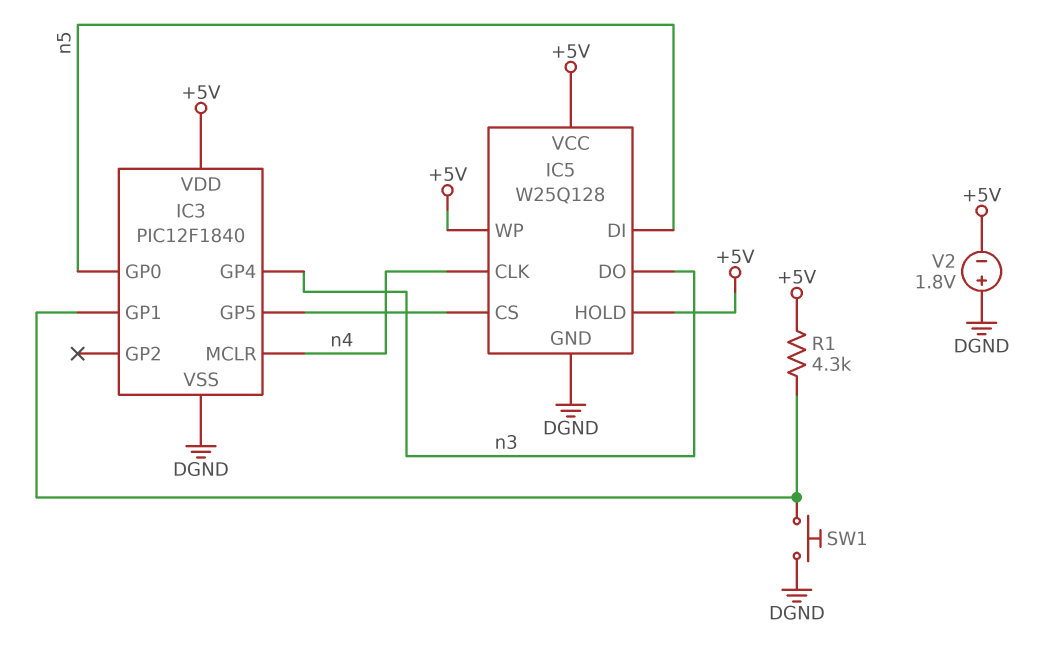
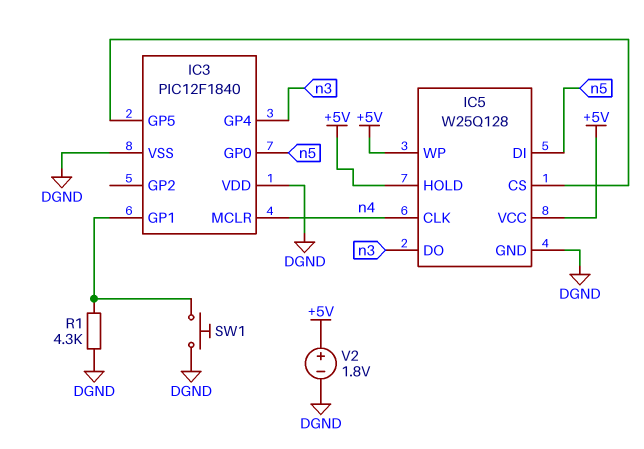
IC3 pin VDD: +5V -> DGND
R1: 4.3k (+5V, IC3/GP1) -> 4.3k (DGND, IC3/GP1)
V2: 1.8V (plus DGND, minus +5V) -> 1.8V (plus +5V, minus DGND)

